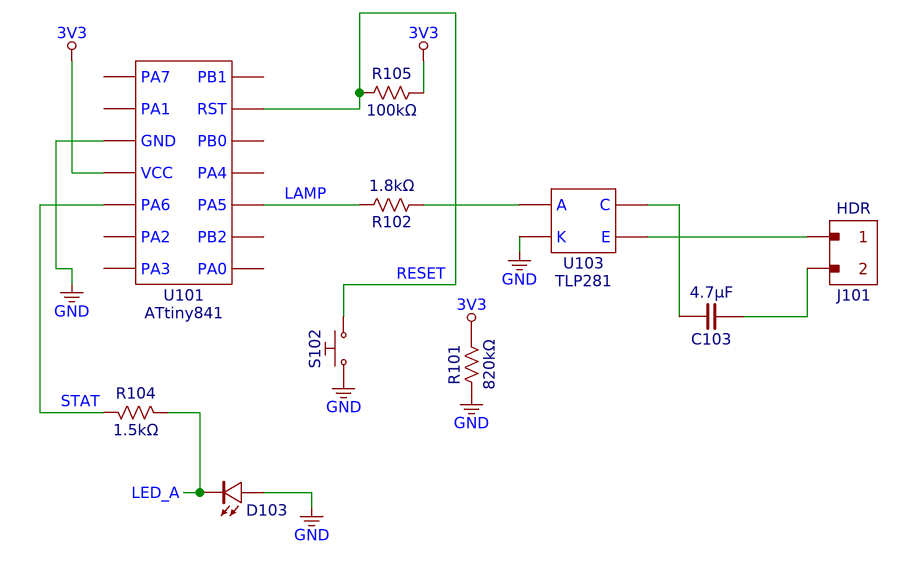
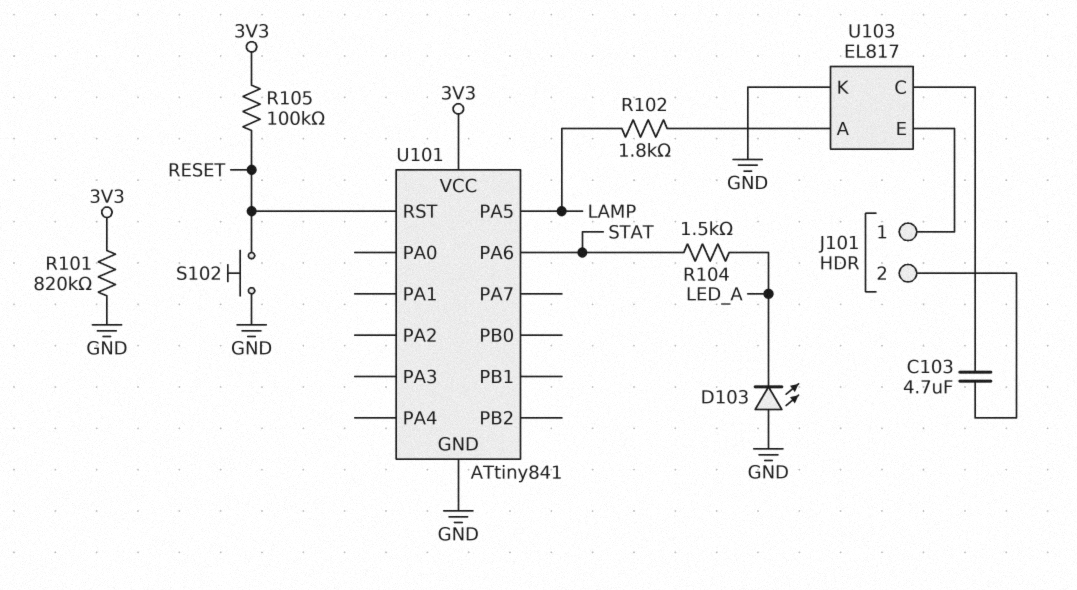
U103: TLP281 -> EL817

